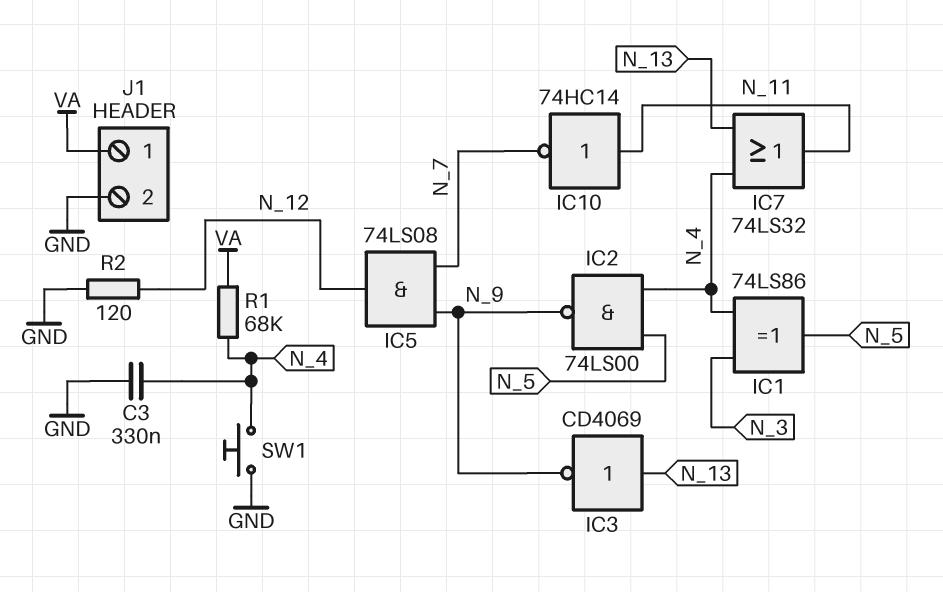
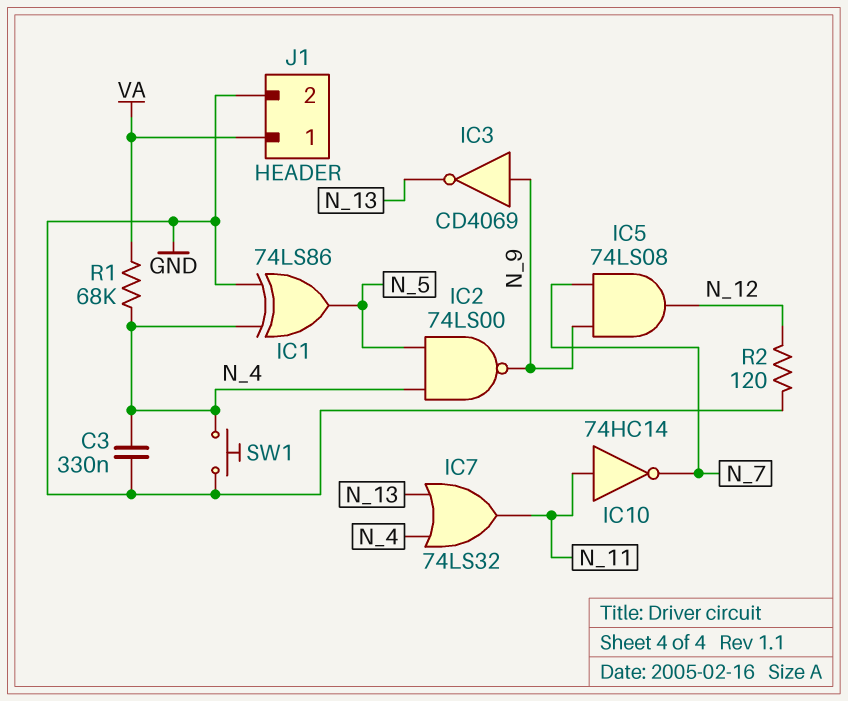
IC1: XOR 74LS86 (in N_3, in N_4, out N_5) -> XOR 74LS86 (in GND, in N_4, out N_5)
IC3: NOT CD4069 (in N_13, out N_9) -> NOT CD4069 (in N_9, out N_13)

